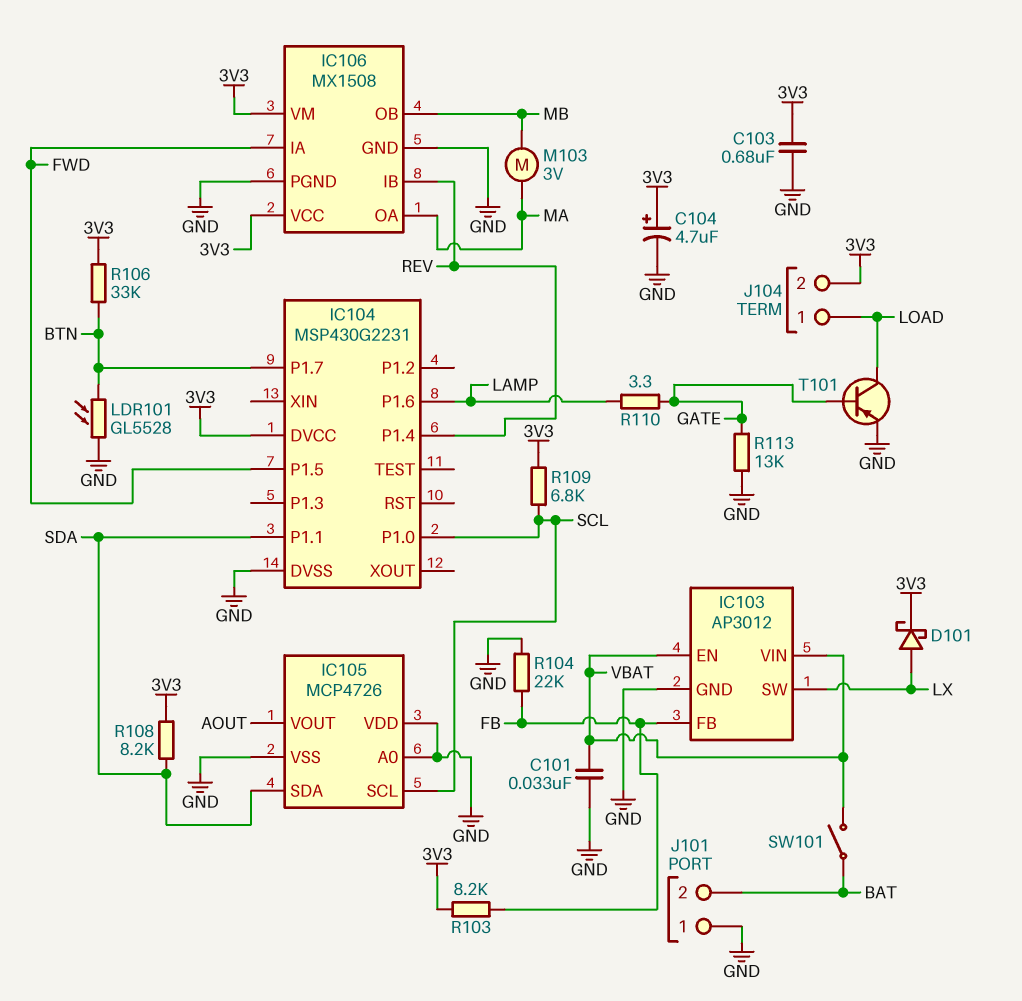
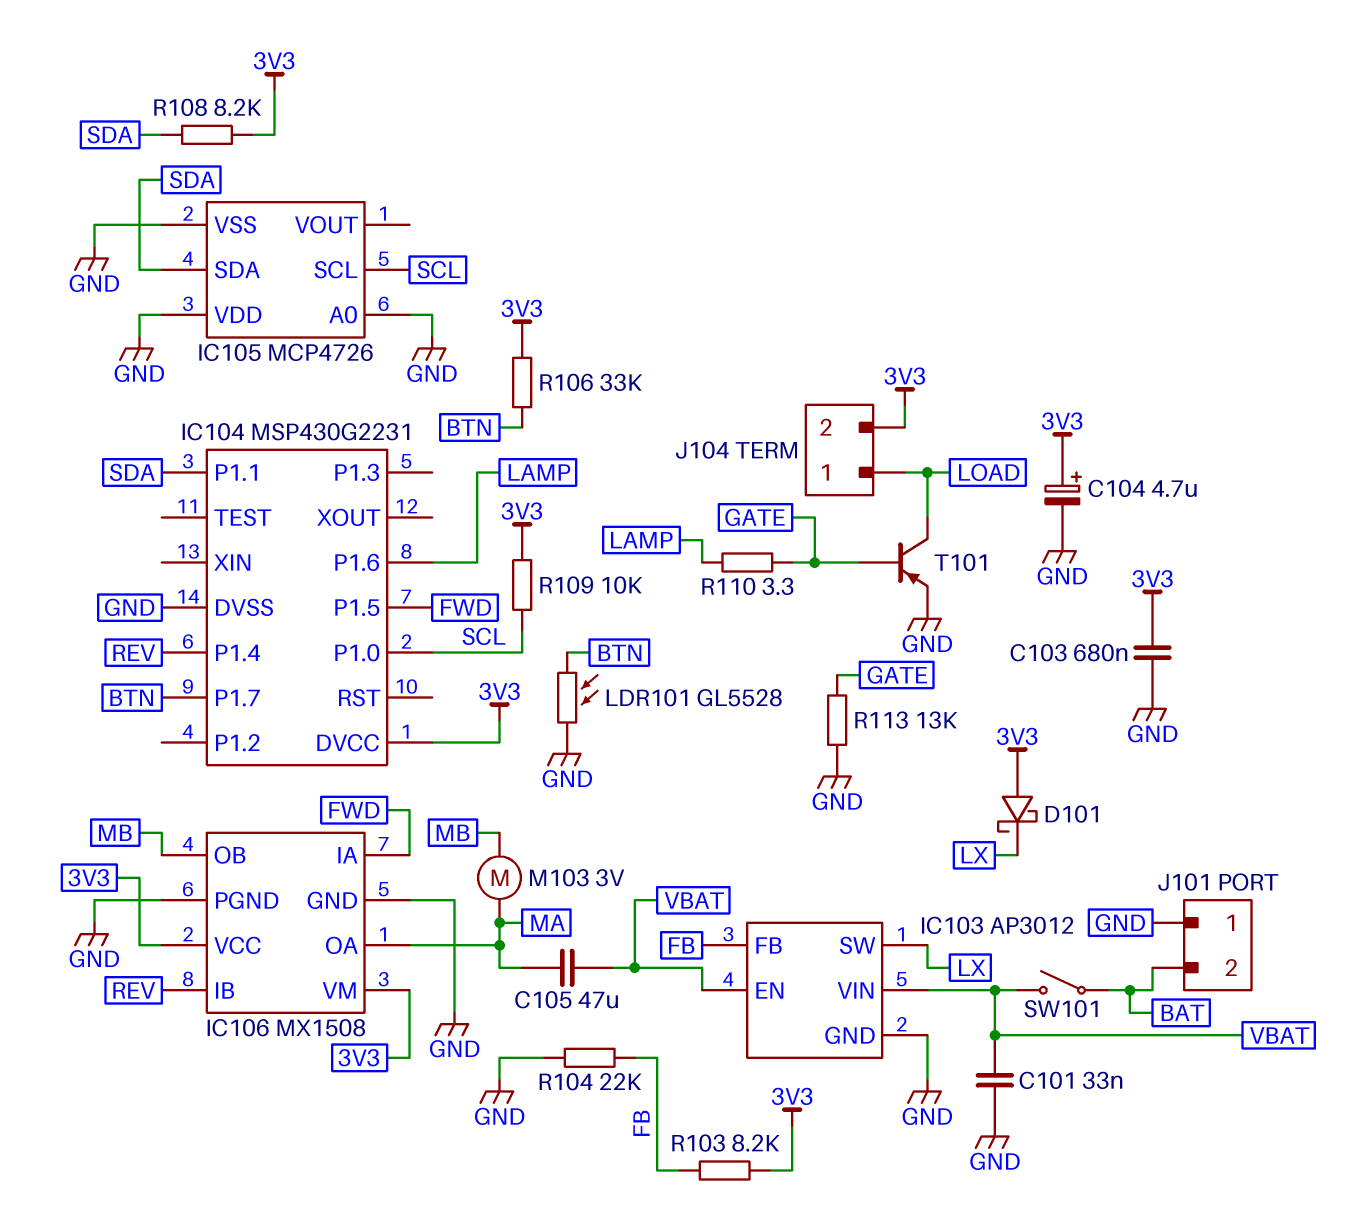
C105: none -> 47uF (MA, VBAT)
D101: schottky (A LX, K 3V3) -> schottky (A 3V3, K LX)
IC105 pin VOUT: AOUT -> none
R109: 6.8k (3V3, SCL) -> 10k (3V3, SCL)

